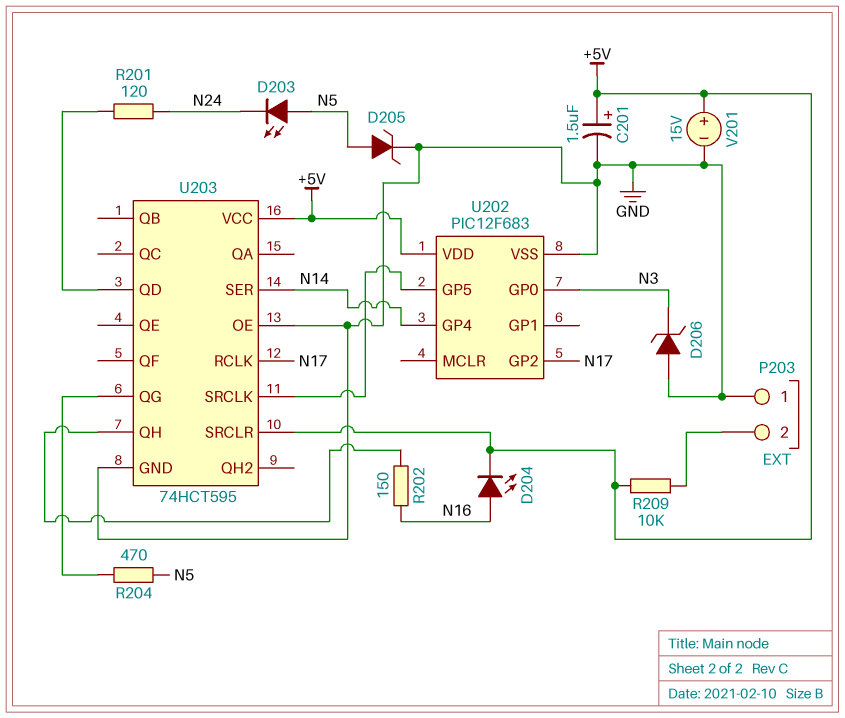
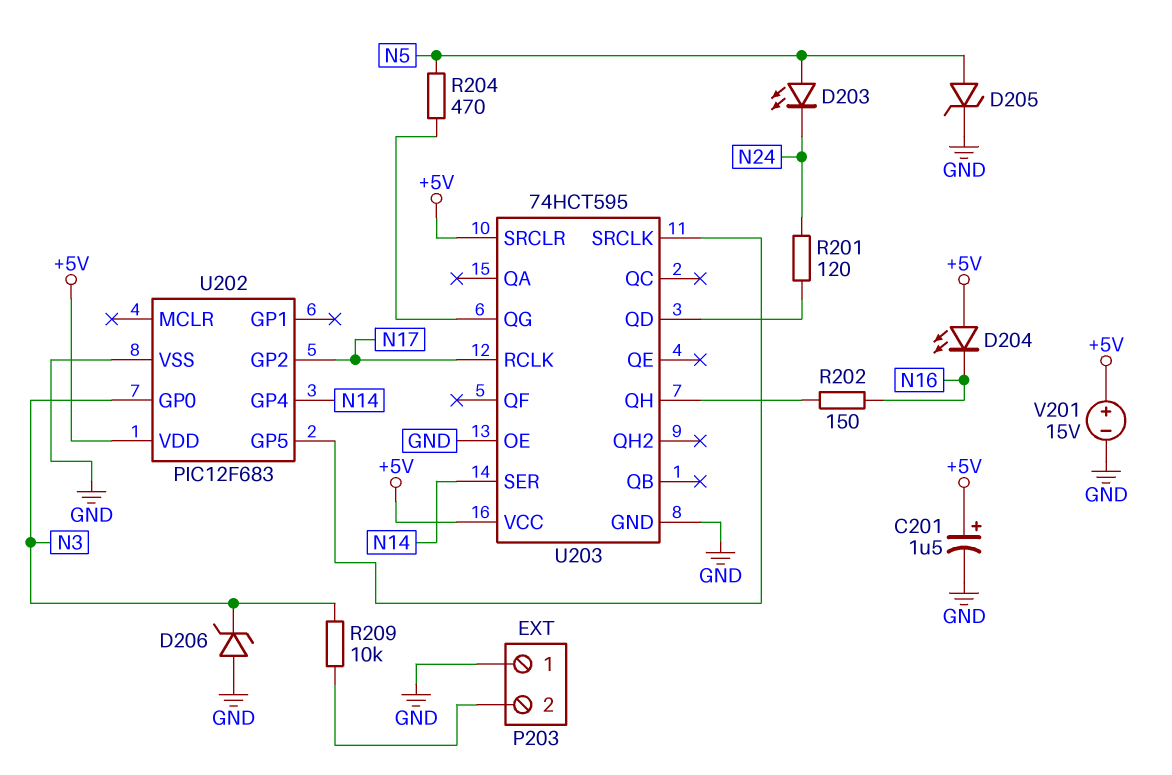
D204: LED (A N16, K +5V) -> LED (A +5V, K N16)
R209: 10k (+5V, P203/2) -> 10k (N3, P203/2)

